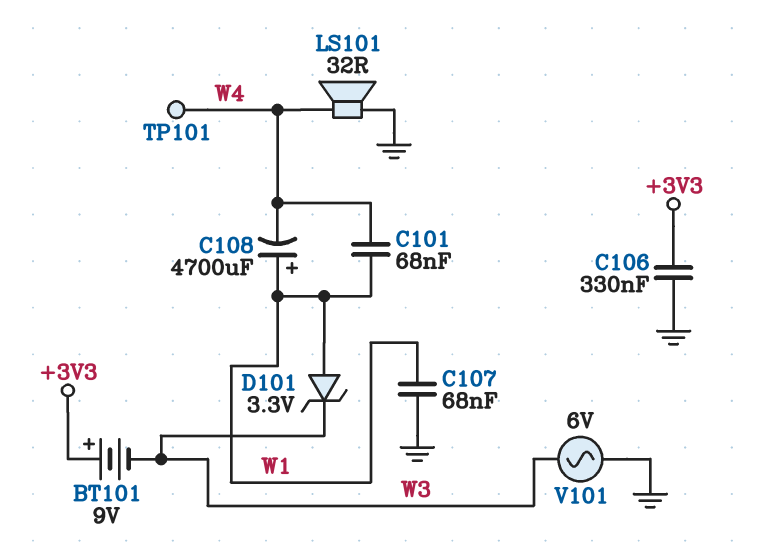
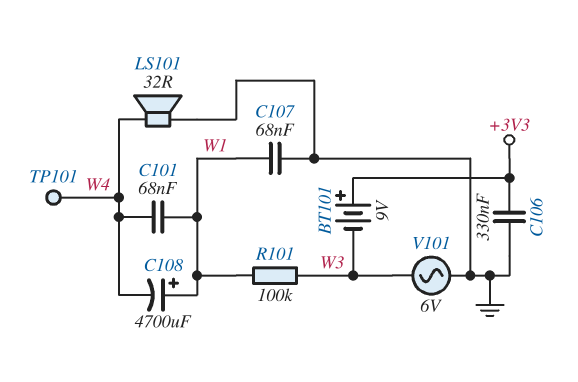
D101: zener 3.3V (A W1, K W3) -> none
R101: none -> 100k (W1, W3)

